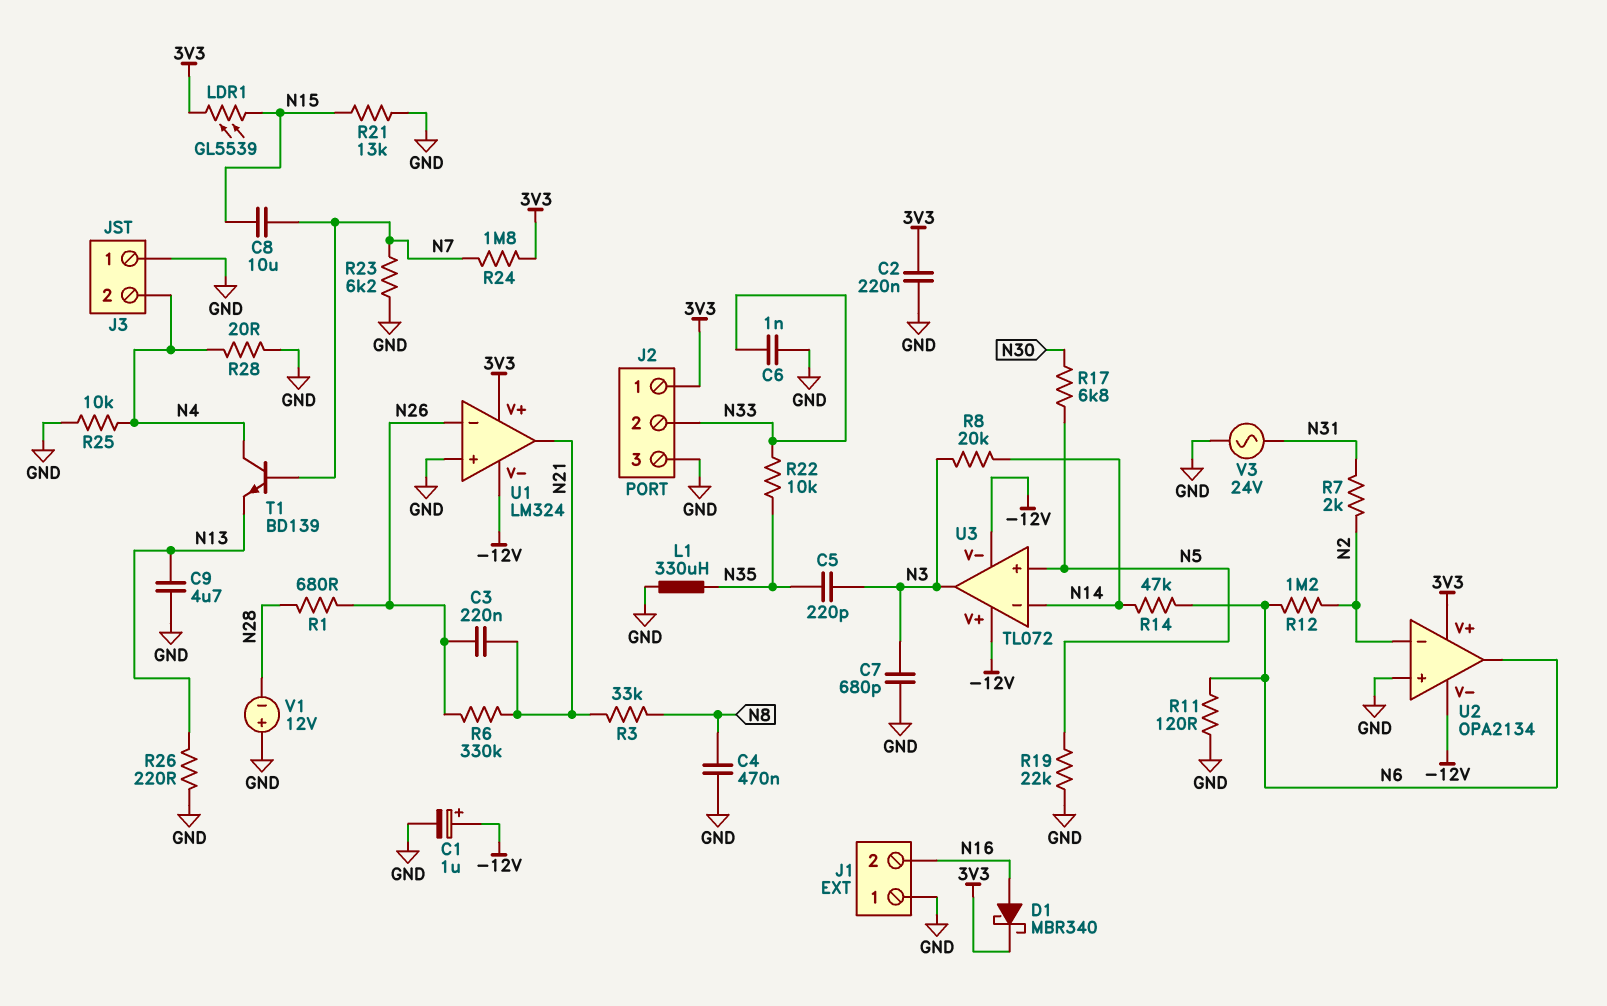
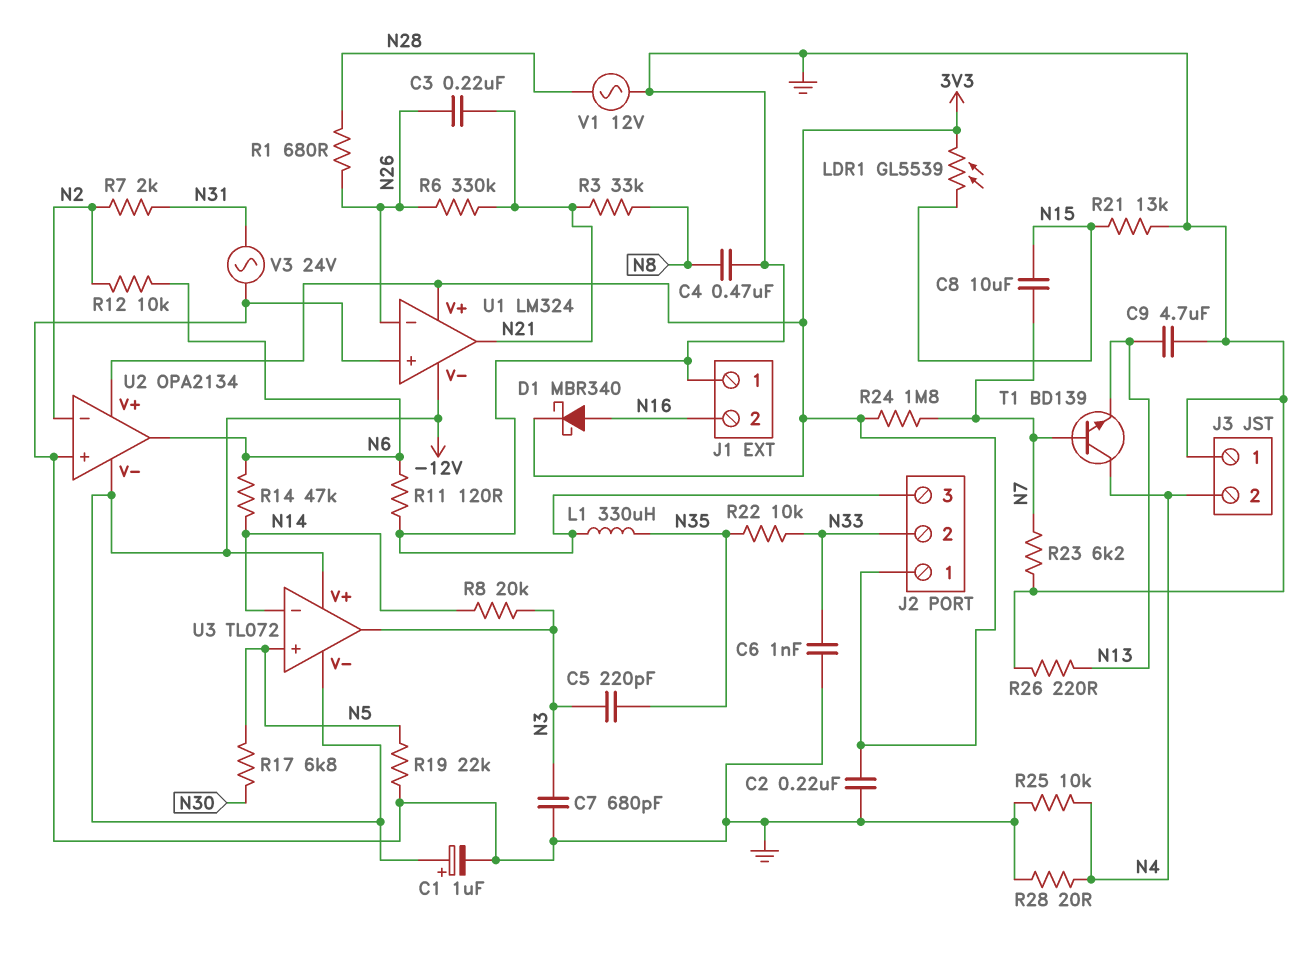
R12: 1.2M (N2, N6) -> 10k (N2, N6)
V1: 12V (plus GND, minus N28) -> AC 12V (GND, N28)

